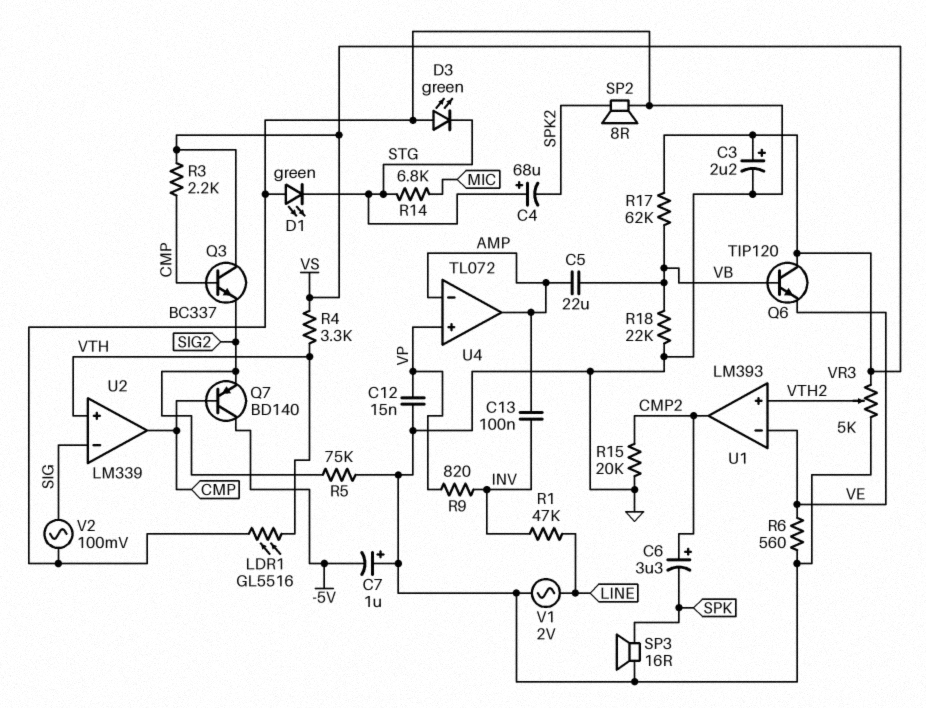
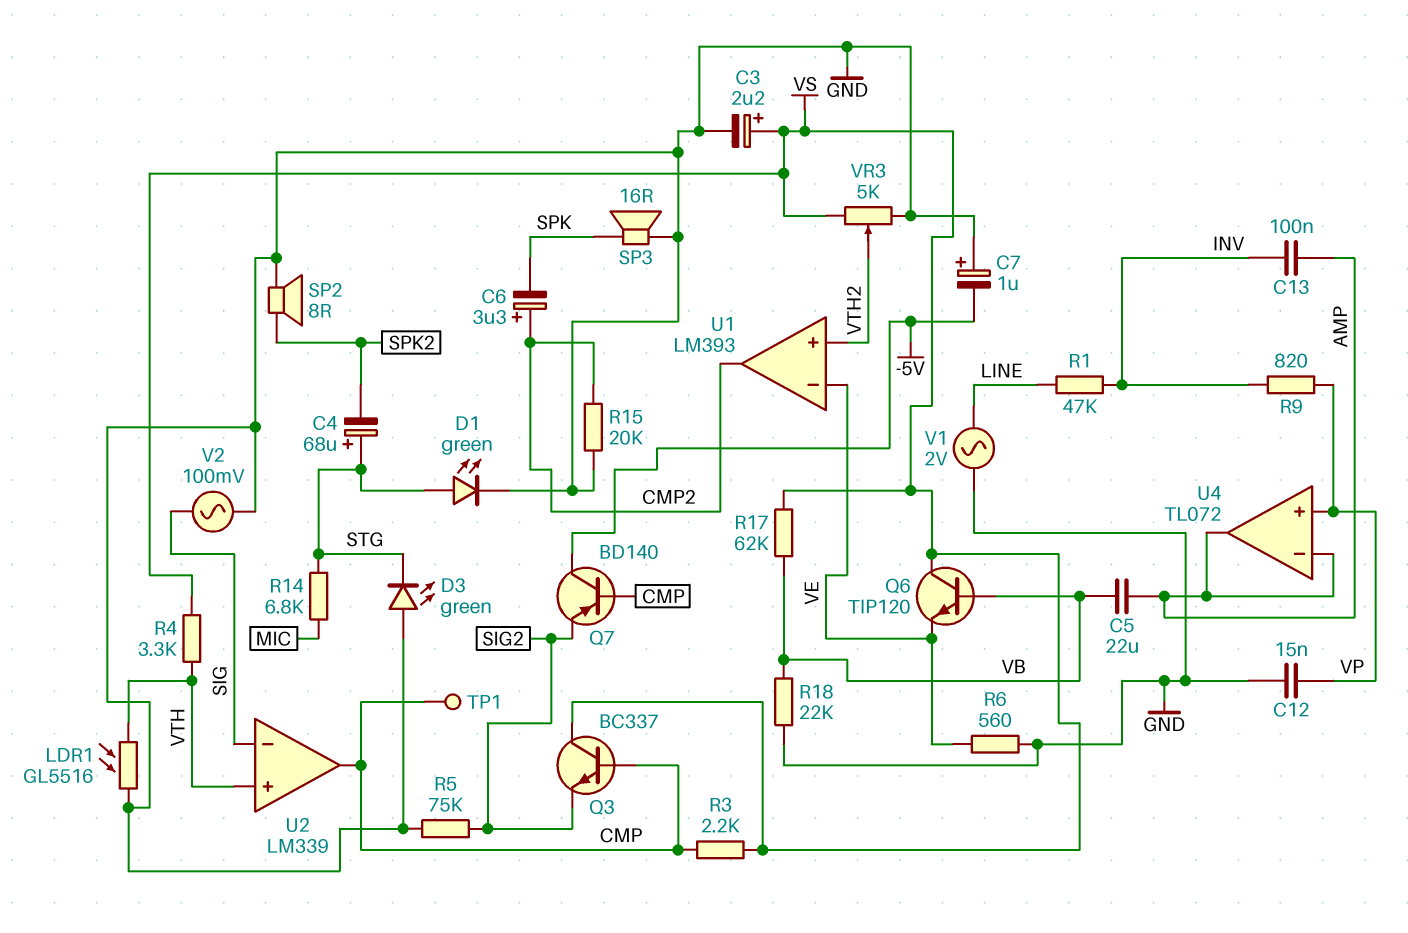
D1: LED green (A GND, K STG) -> LED green (A STG, K GND)
TP1: none -> test point (CMP)

